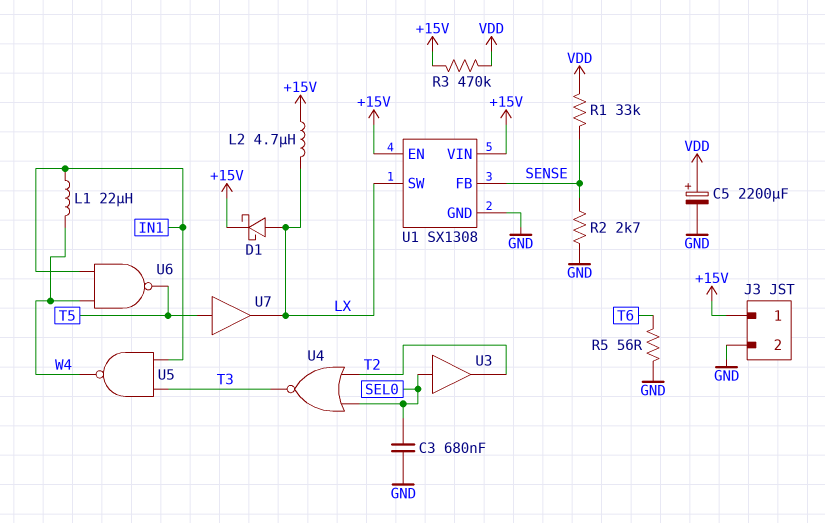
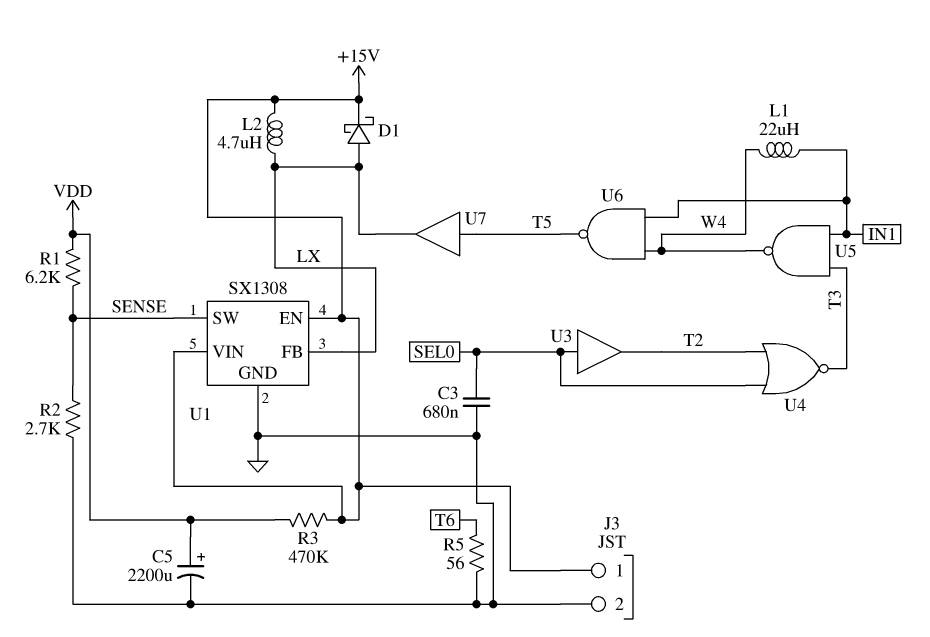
R1: 33k (SENSE, VDD) -> 6.2k (SENSE, VDD)
U1 pin FB: SENSE -> LX
U1 pin SW: LX -> SENSE

